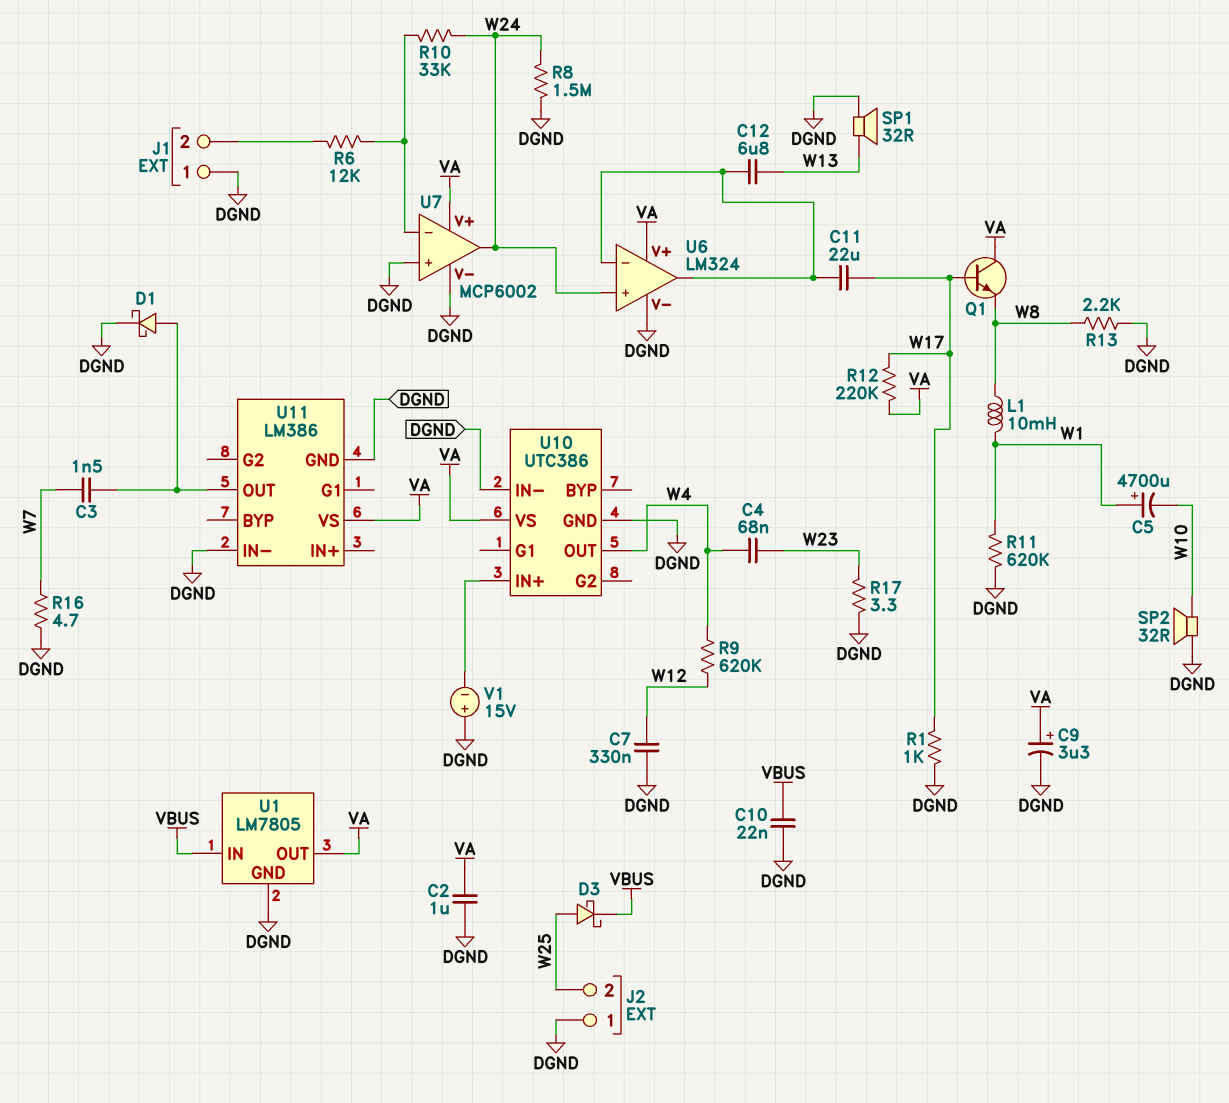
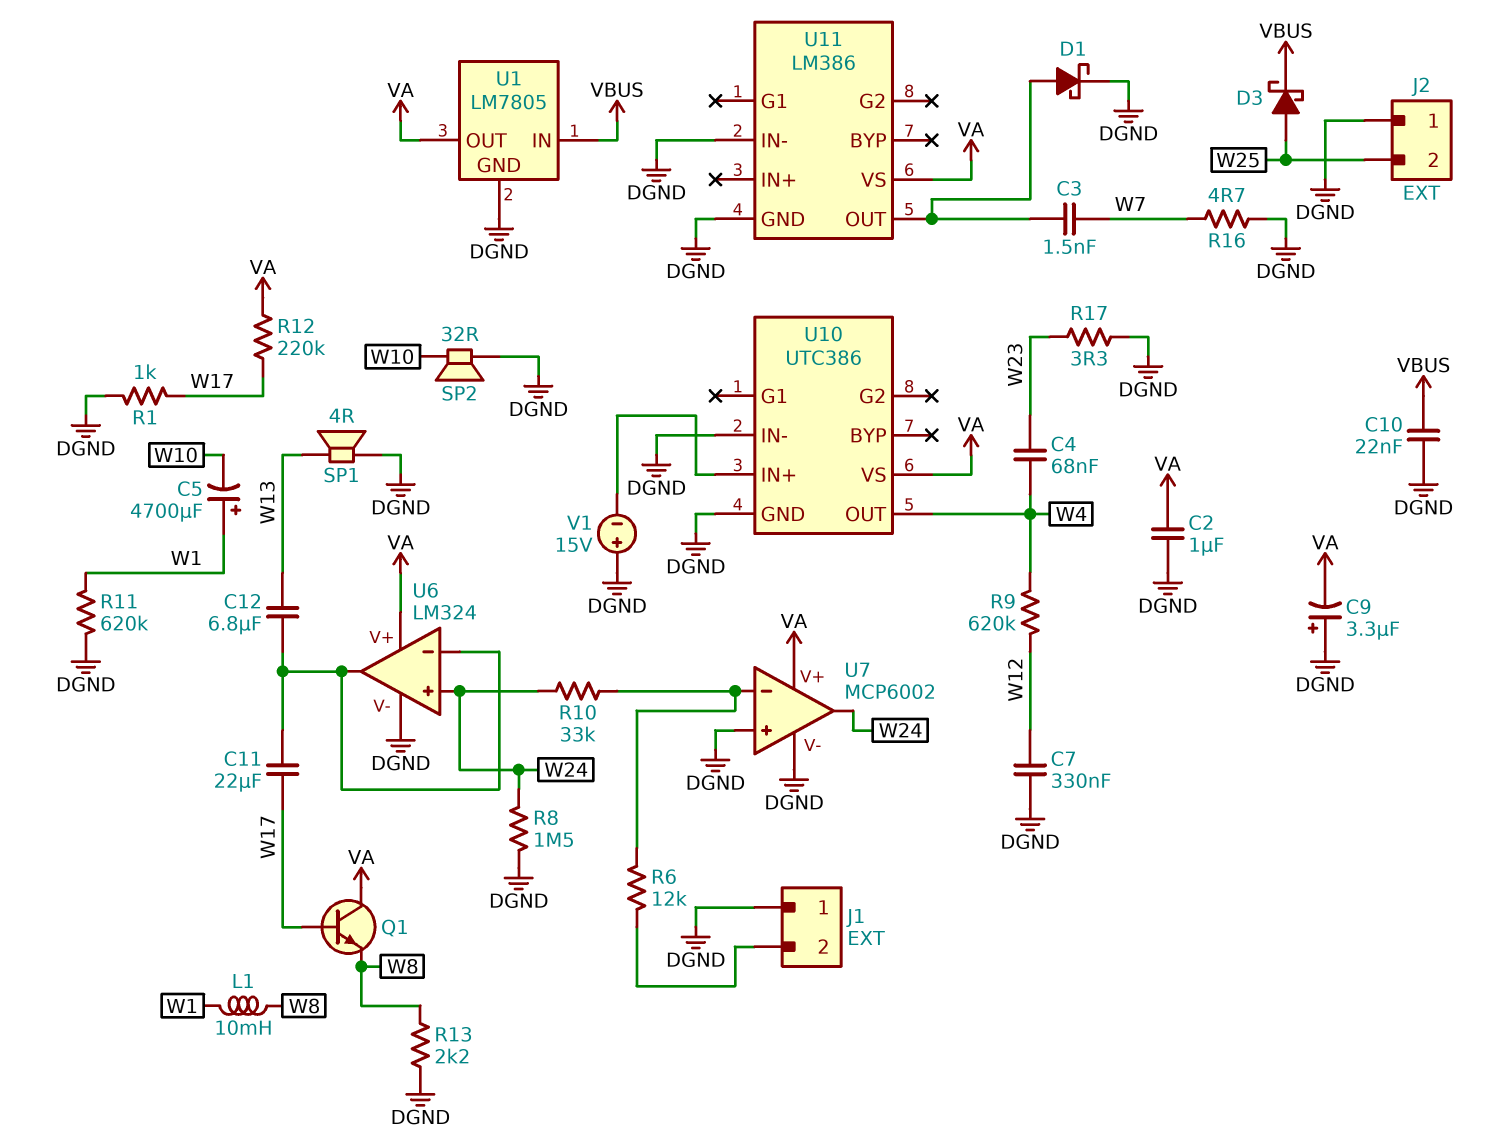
C9: 3.3uF (plus VA, minus DGND) -> 3.3uF (plus DGND, minus VA)
SP1: speaker 32R (DGND, W13) -> speaker 4R (DGND, W13)

